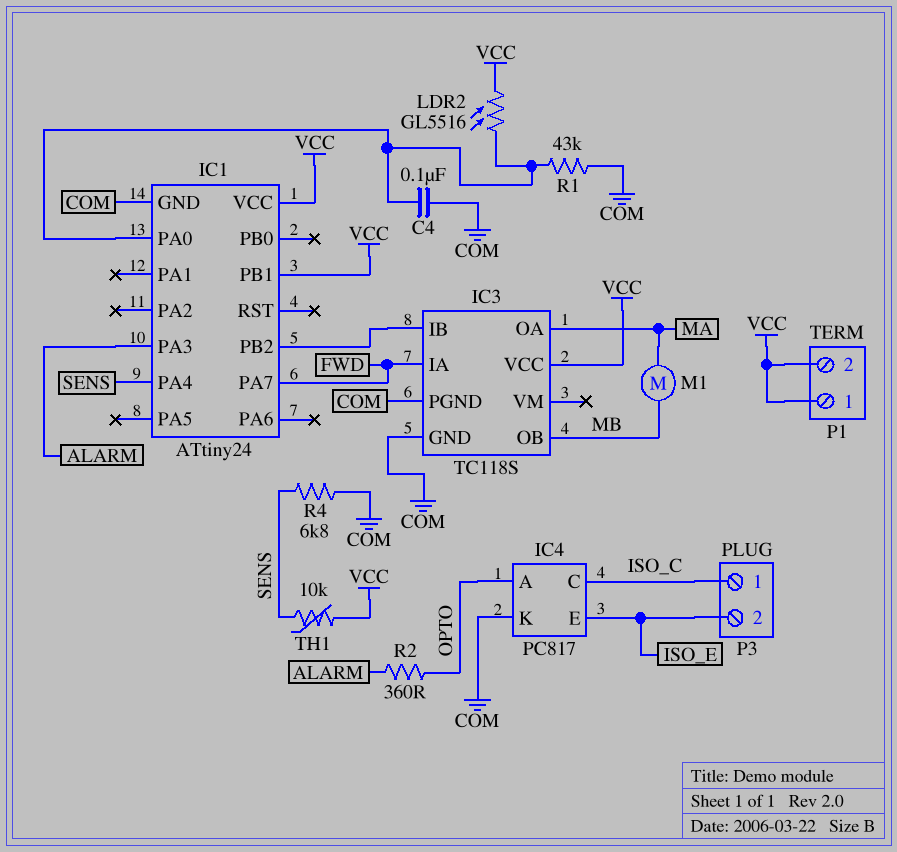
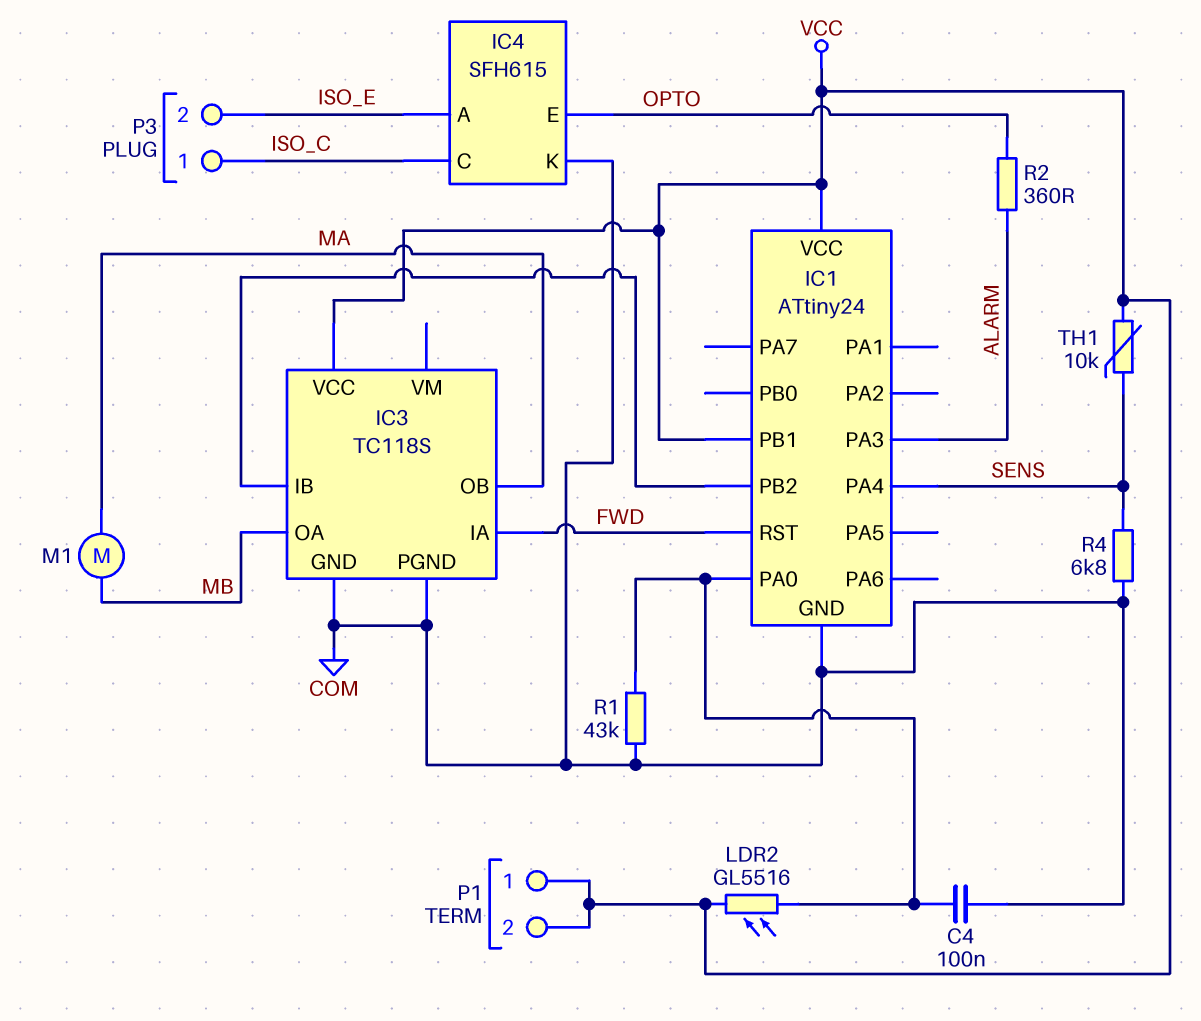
IC1 pin PA7: FWD -> none
IC1 pin RST: none -> FWD
IC3 pin OA: MA -> MB
IC3 pin OB: MB -> MA
IC4: PC817 -> SFH615
IC4 pin A: OPTO -> ISO_E
IC4 pin E: ISO_E -> OPTO

